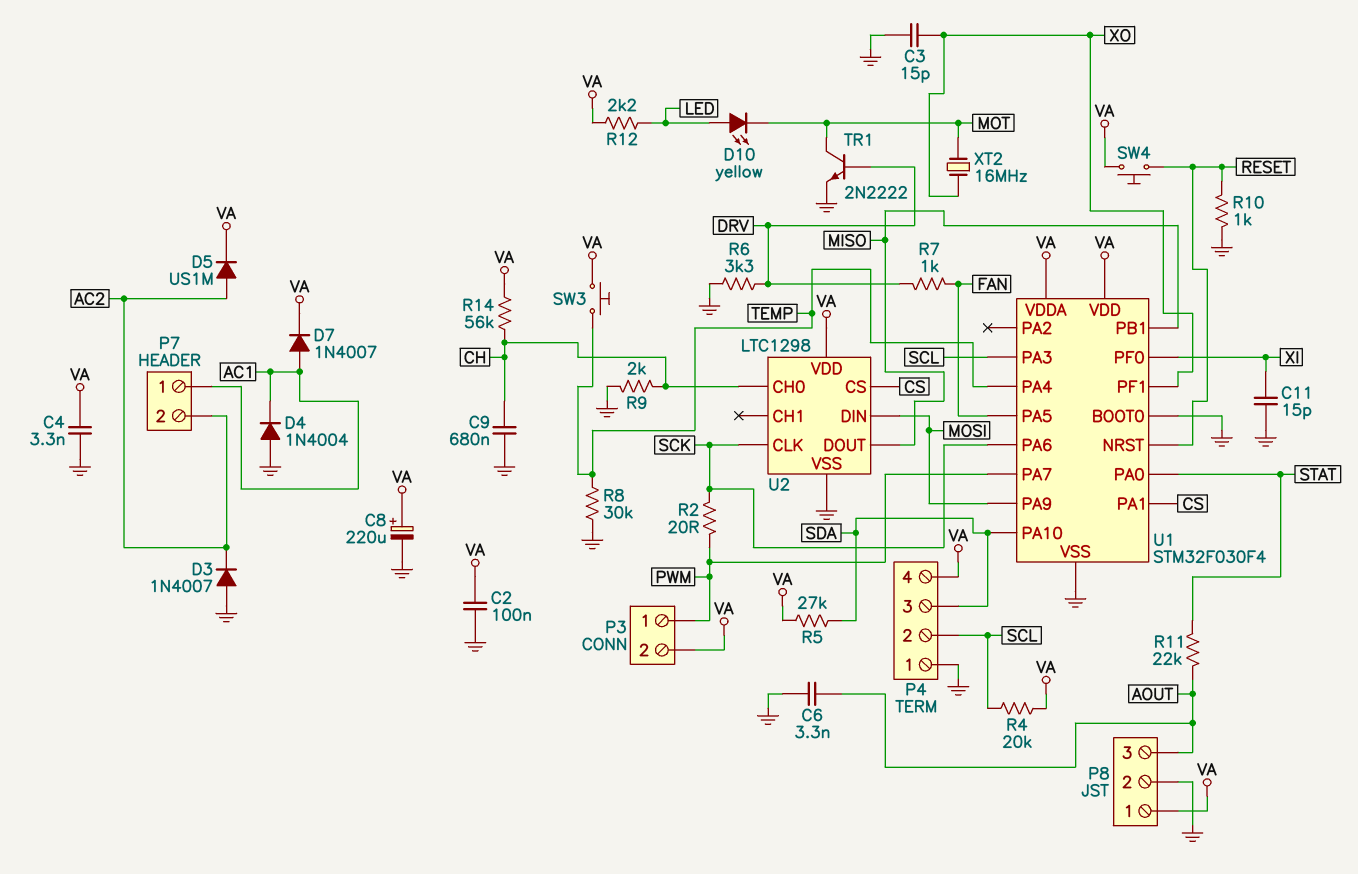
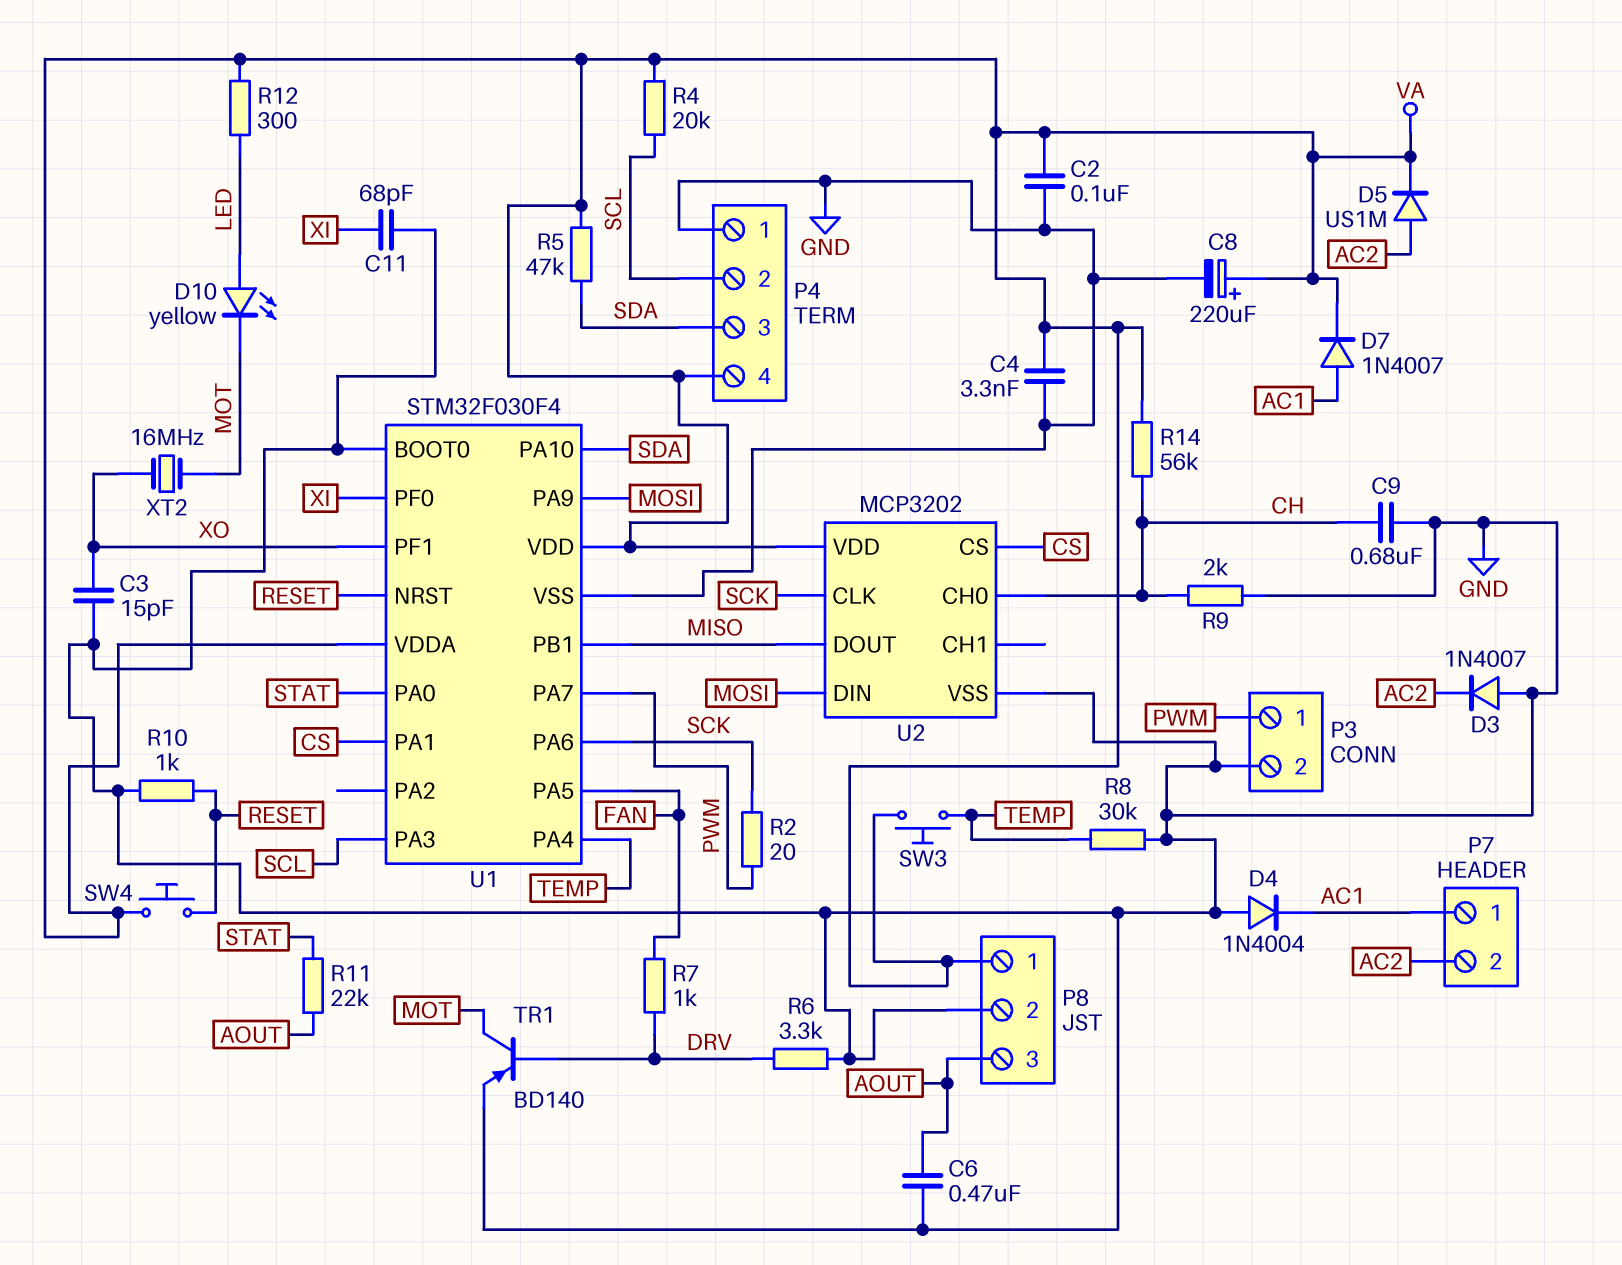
C6: 3.3nF (AOUT, GND) -> 470nF (AOUT, GND)
C11: 15pF (GND, XI) -> 68pF (GND, XI)
P3 pin 2: VA -> GND
R5: 27k (SDA, VA) -> 47k (SDA, VA)
R12: 2.2k (LED, VA) -> 300 (LED, VA)
TR1: NPN 2N2222 (B DRV, C MOT, E GND) -> PNP BD140 (B DRV, C MOT, E GND)
U2: LTC1298 -> MCP3202

